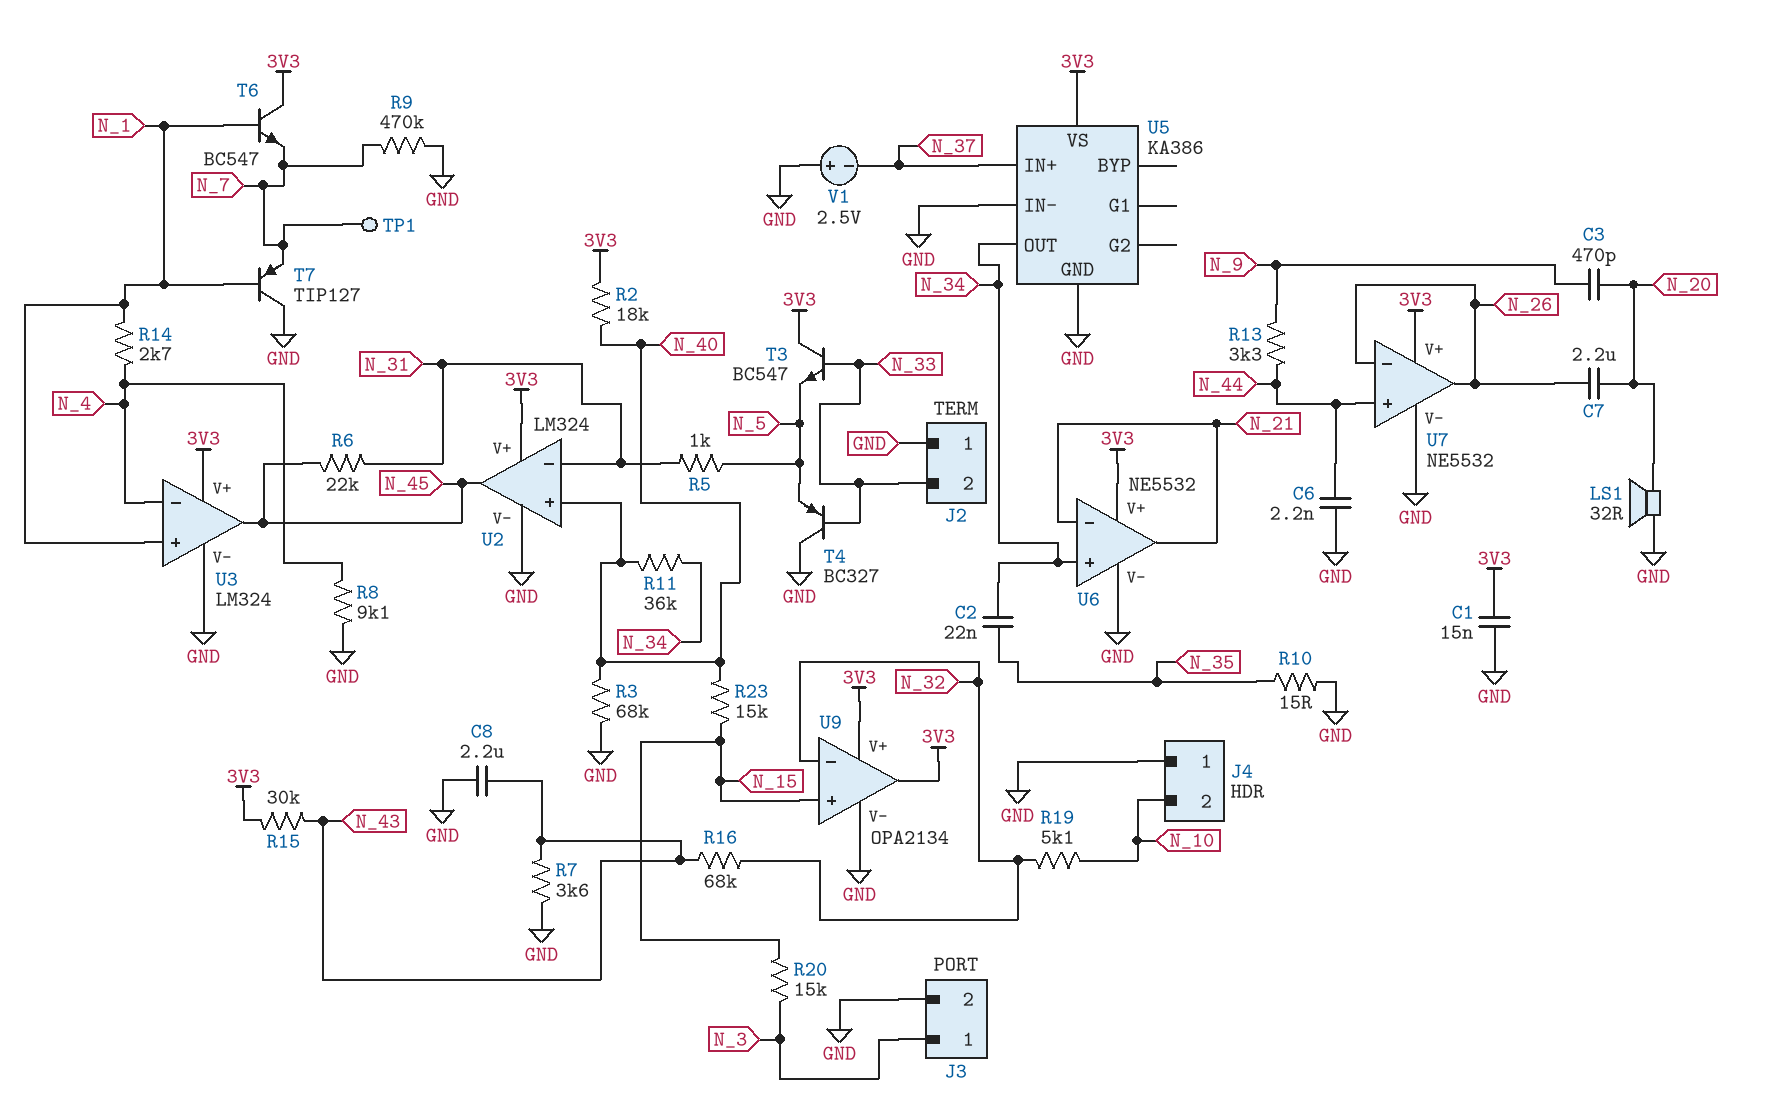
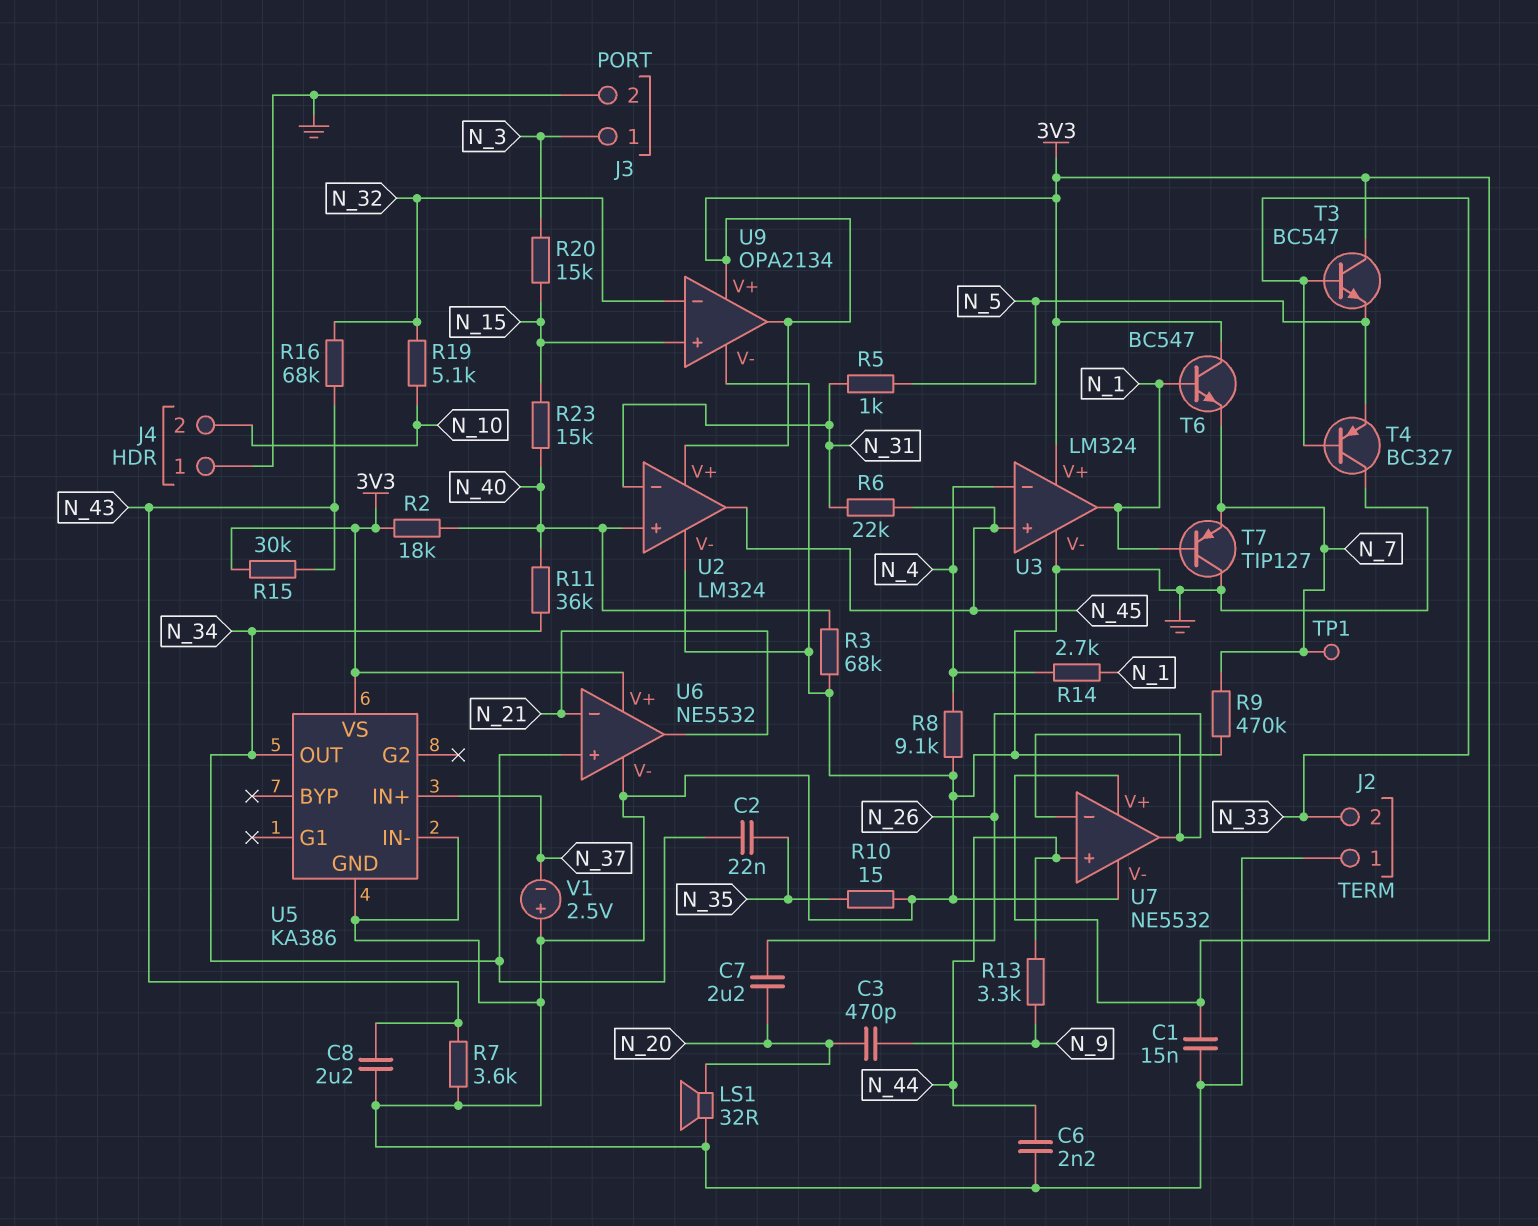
U3 pin in+: N_1 -> N_45
U3 pin out: N_45 -> N_1

